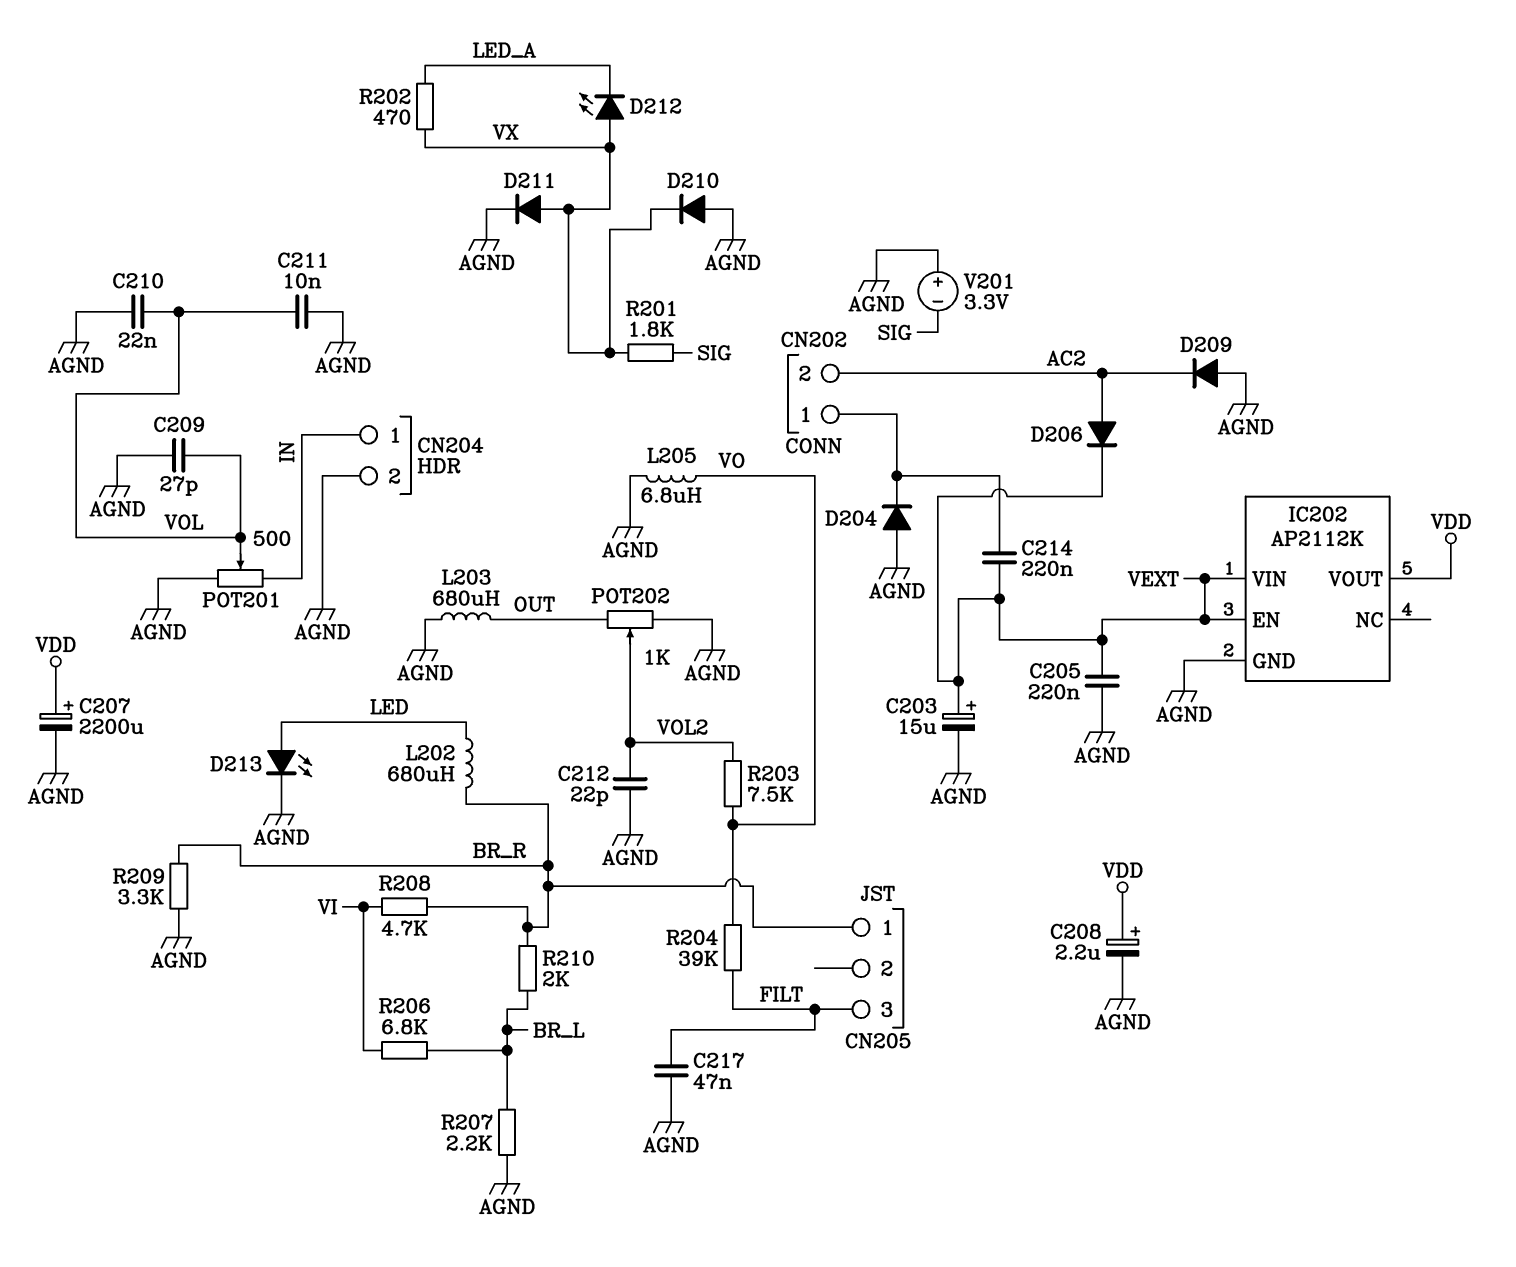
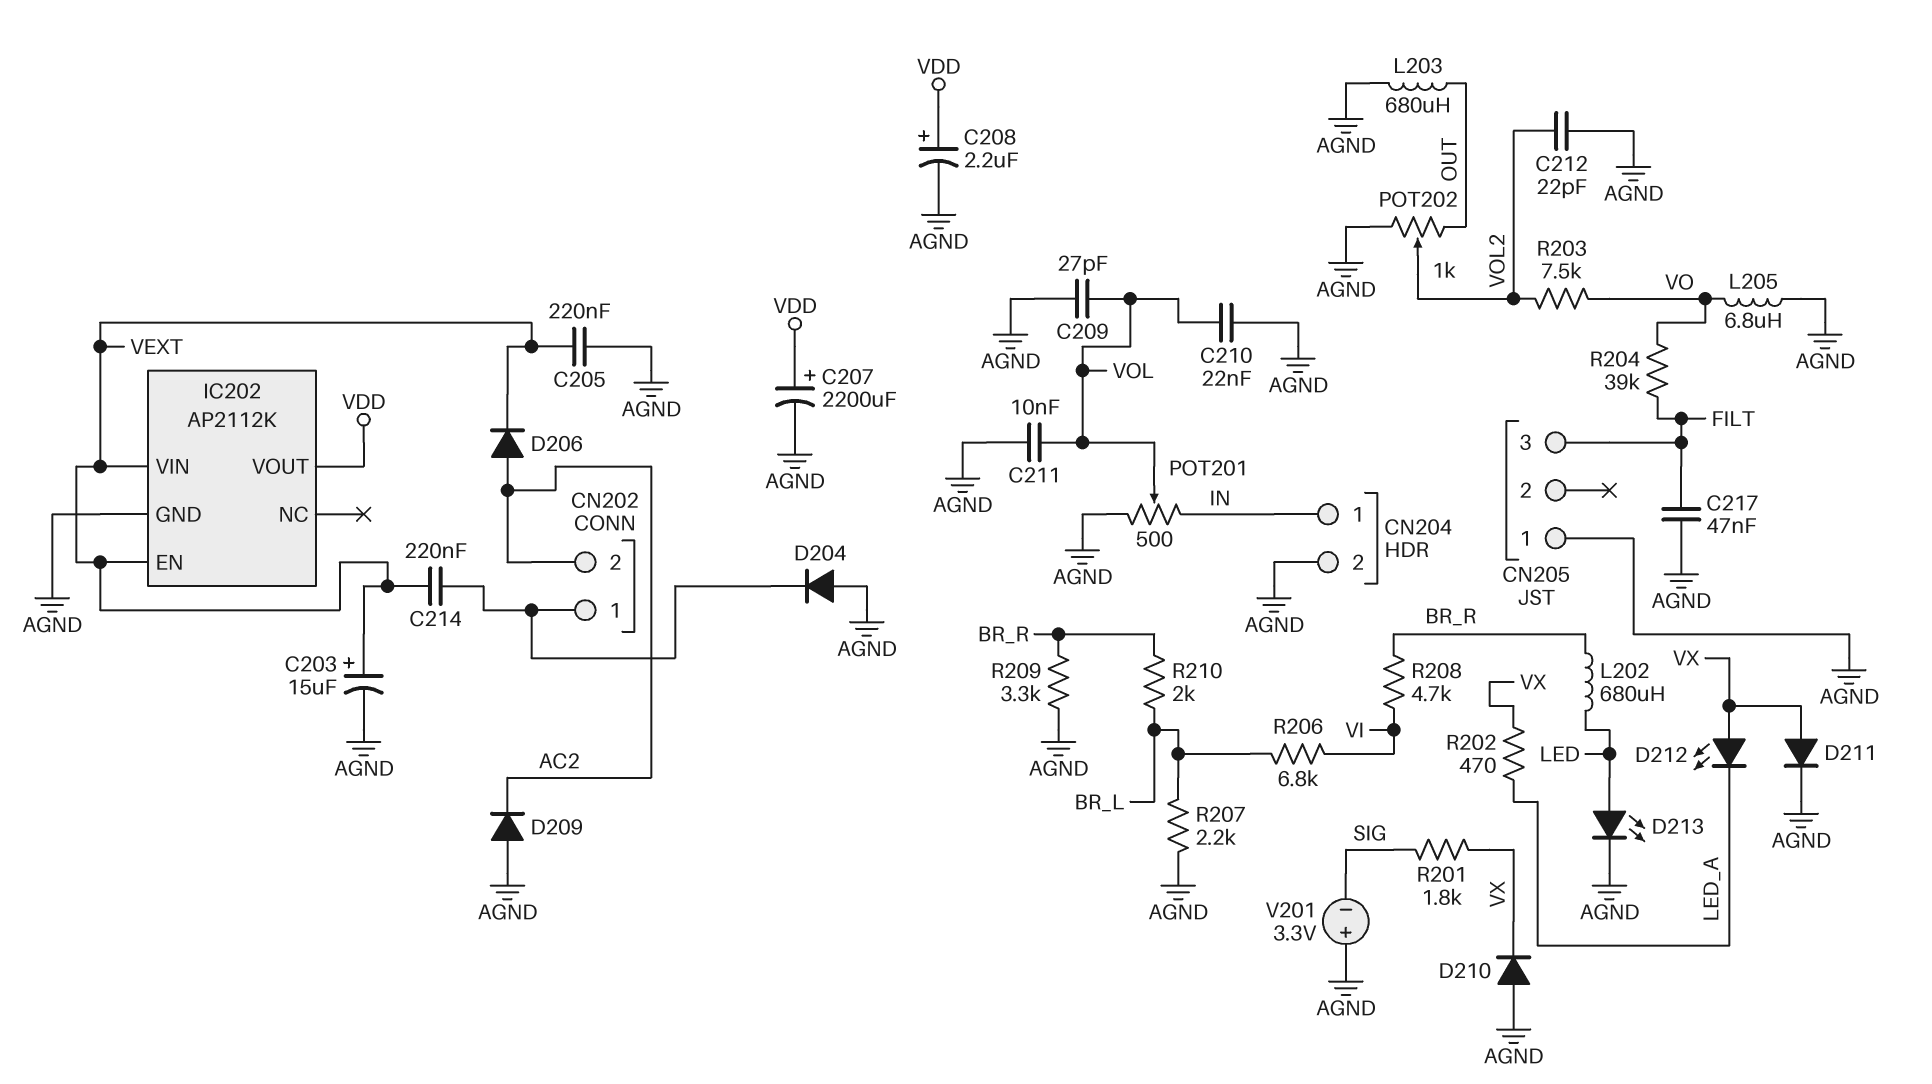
CN205 pin 1: BR_R -> AGND

